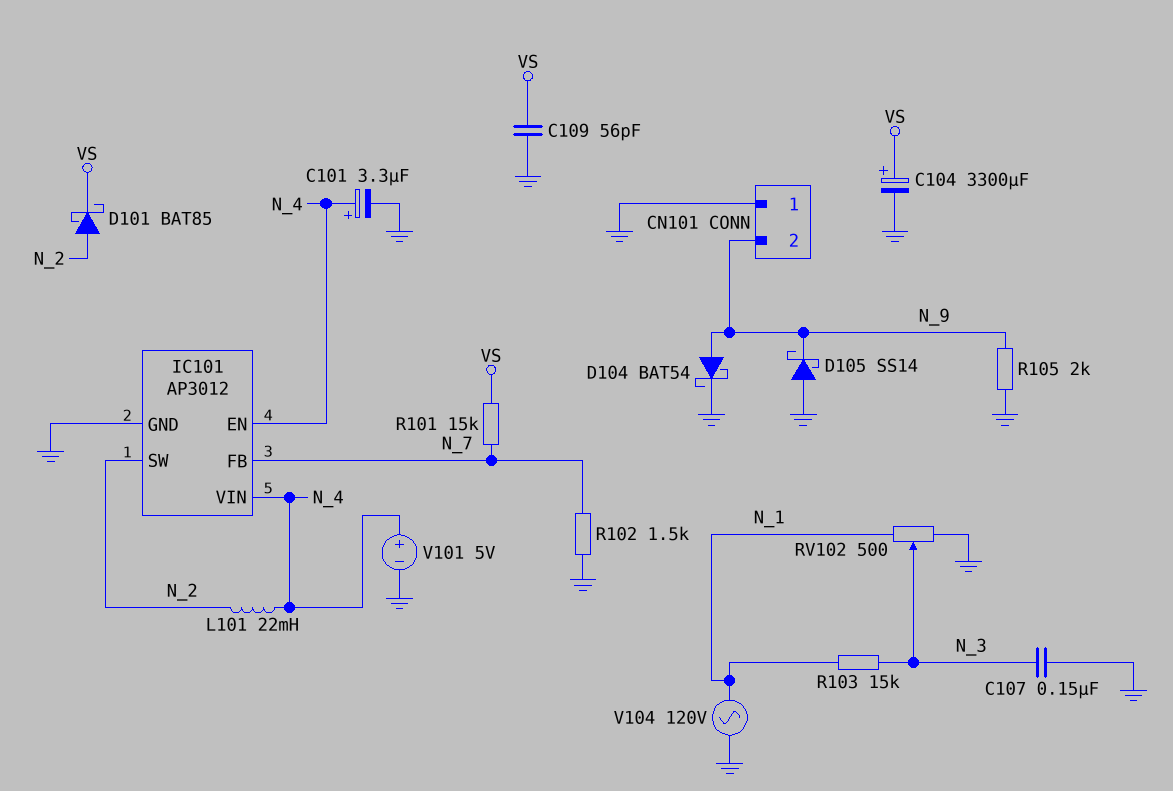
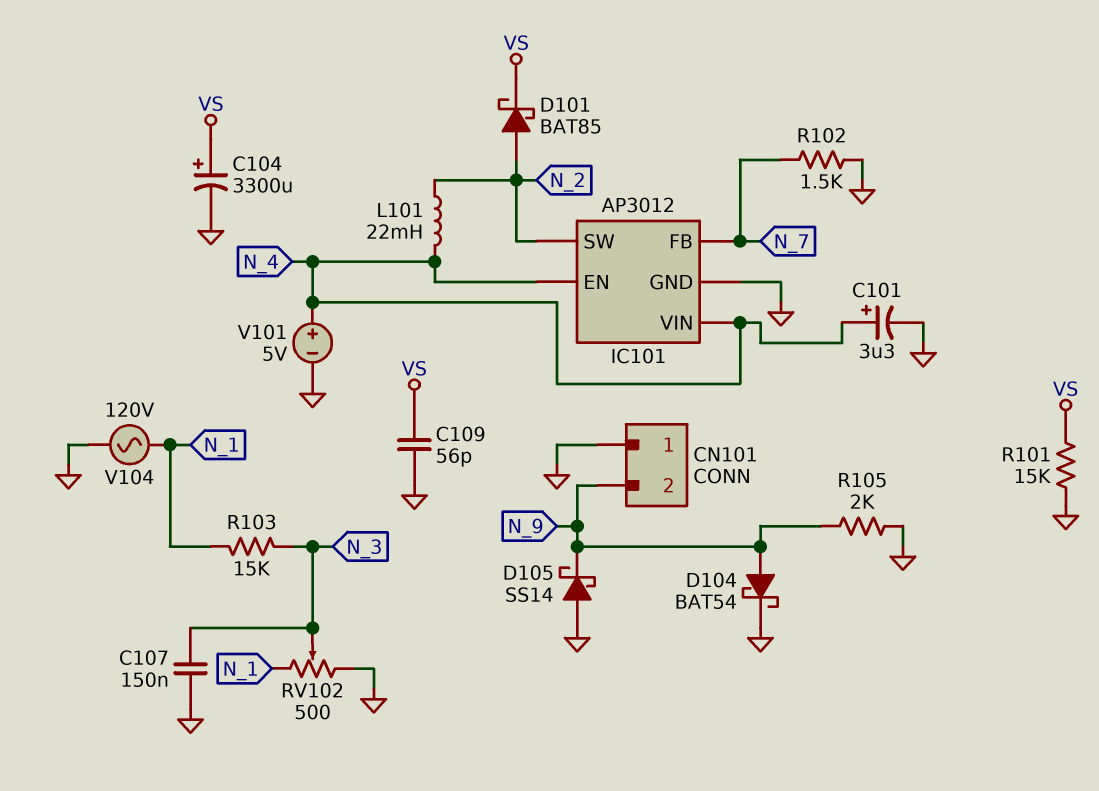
R101: 15k (N_7, VS) -> 15k (GND, VS)

